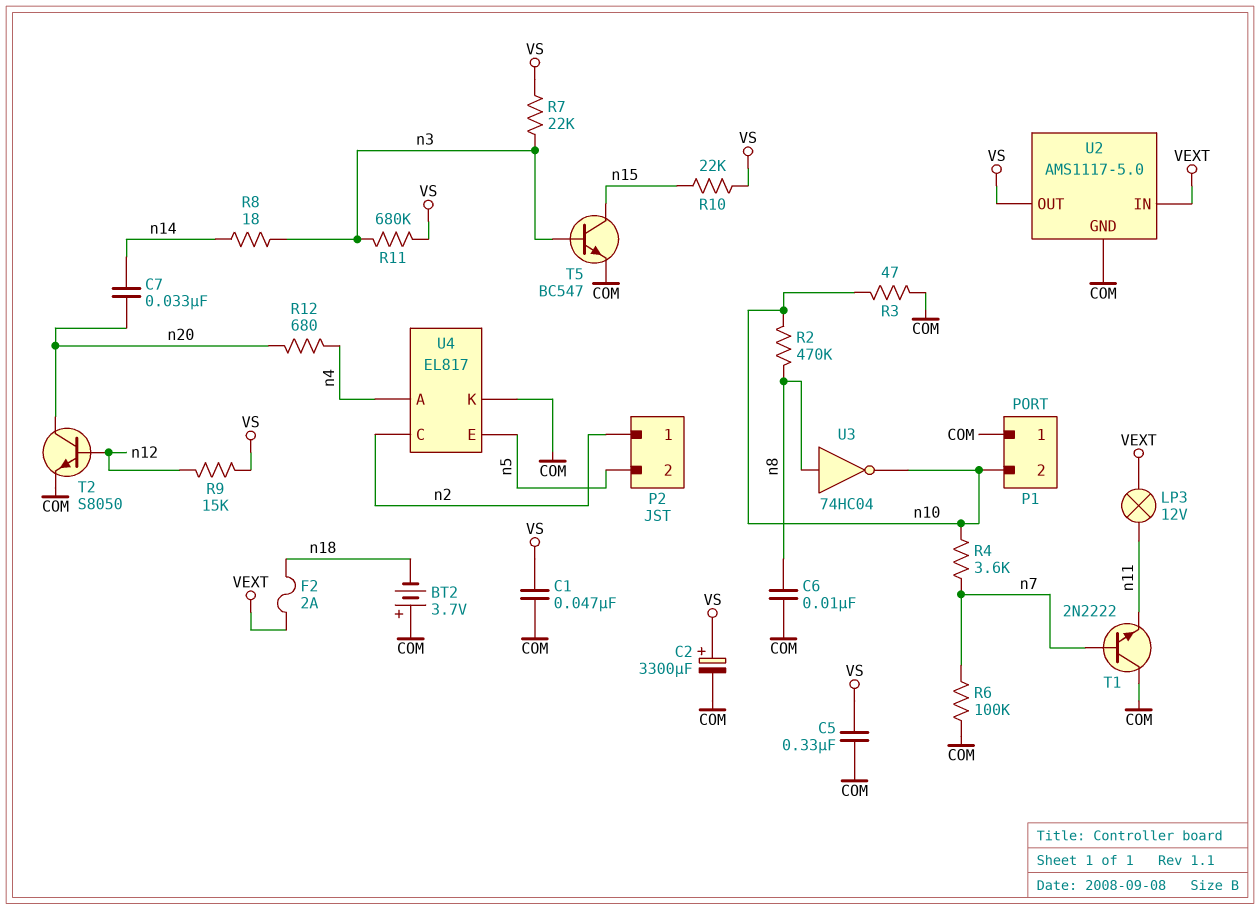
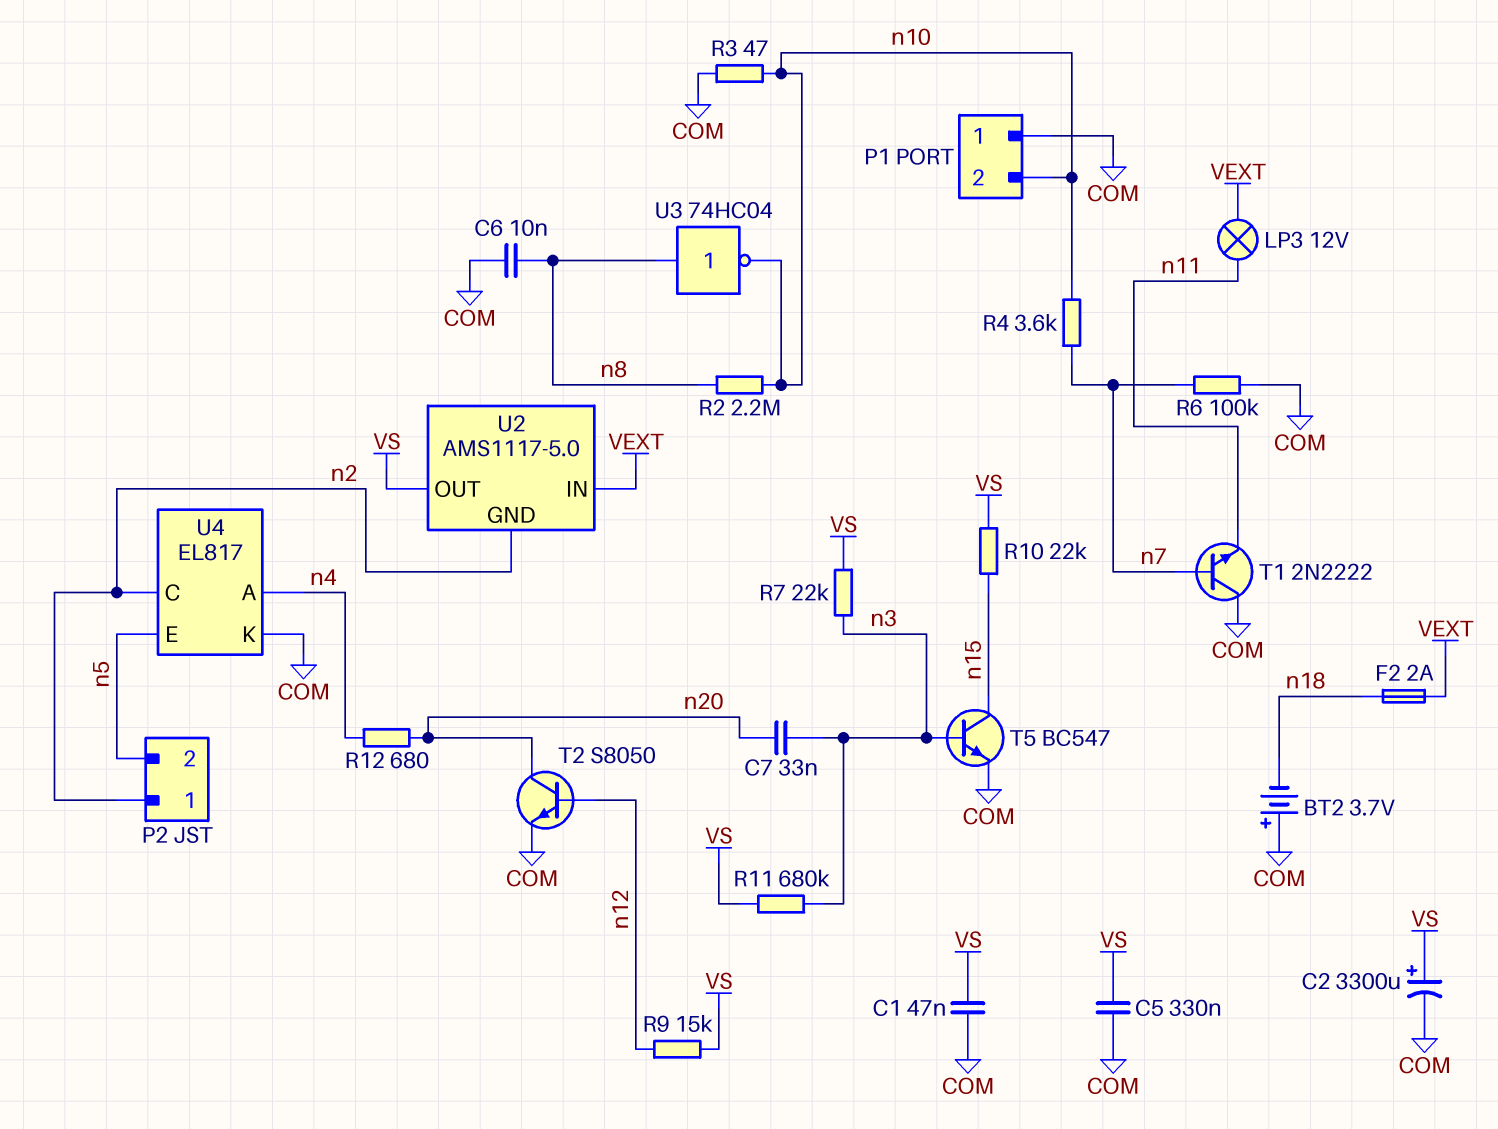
C7: 33nF (n14, n20) -> 33nF (n3, n20)
R2: 470k (n8, n10) -> 2.2M (n8, n10)
R8: 18 (n3, n14) -> none
U2 pin GND: COM -> n2

